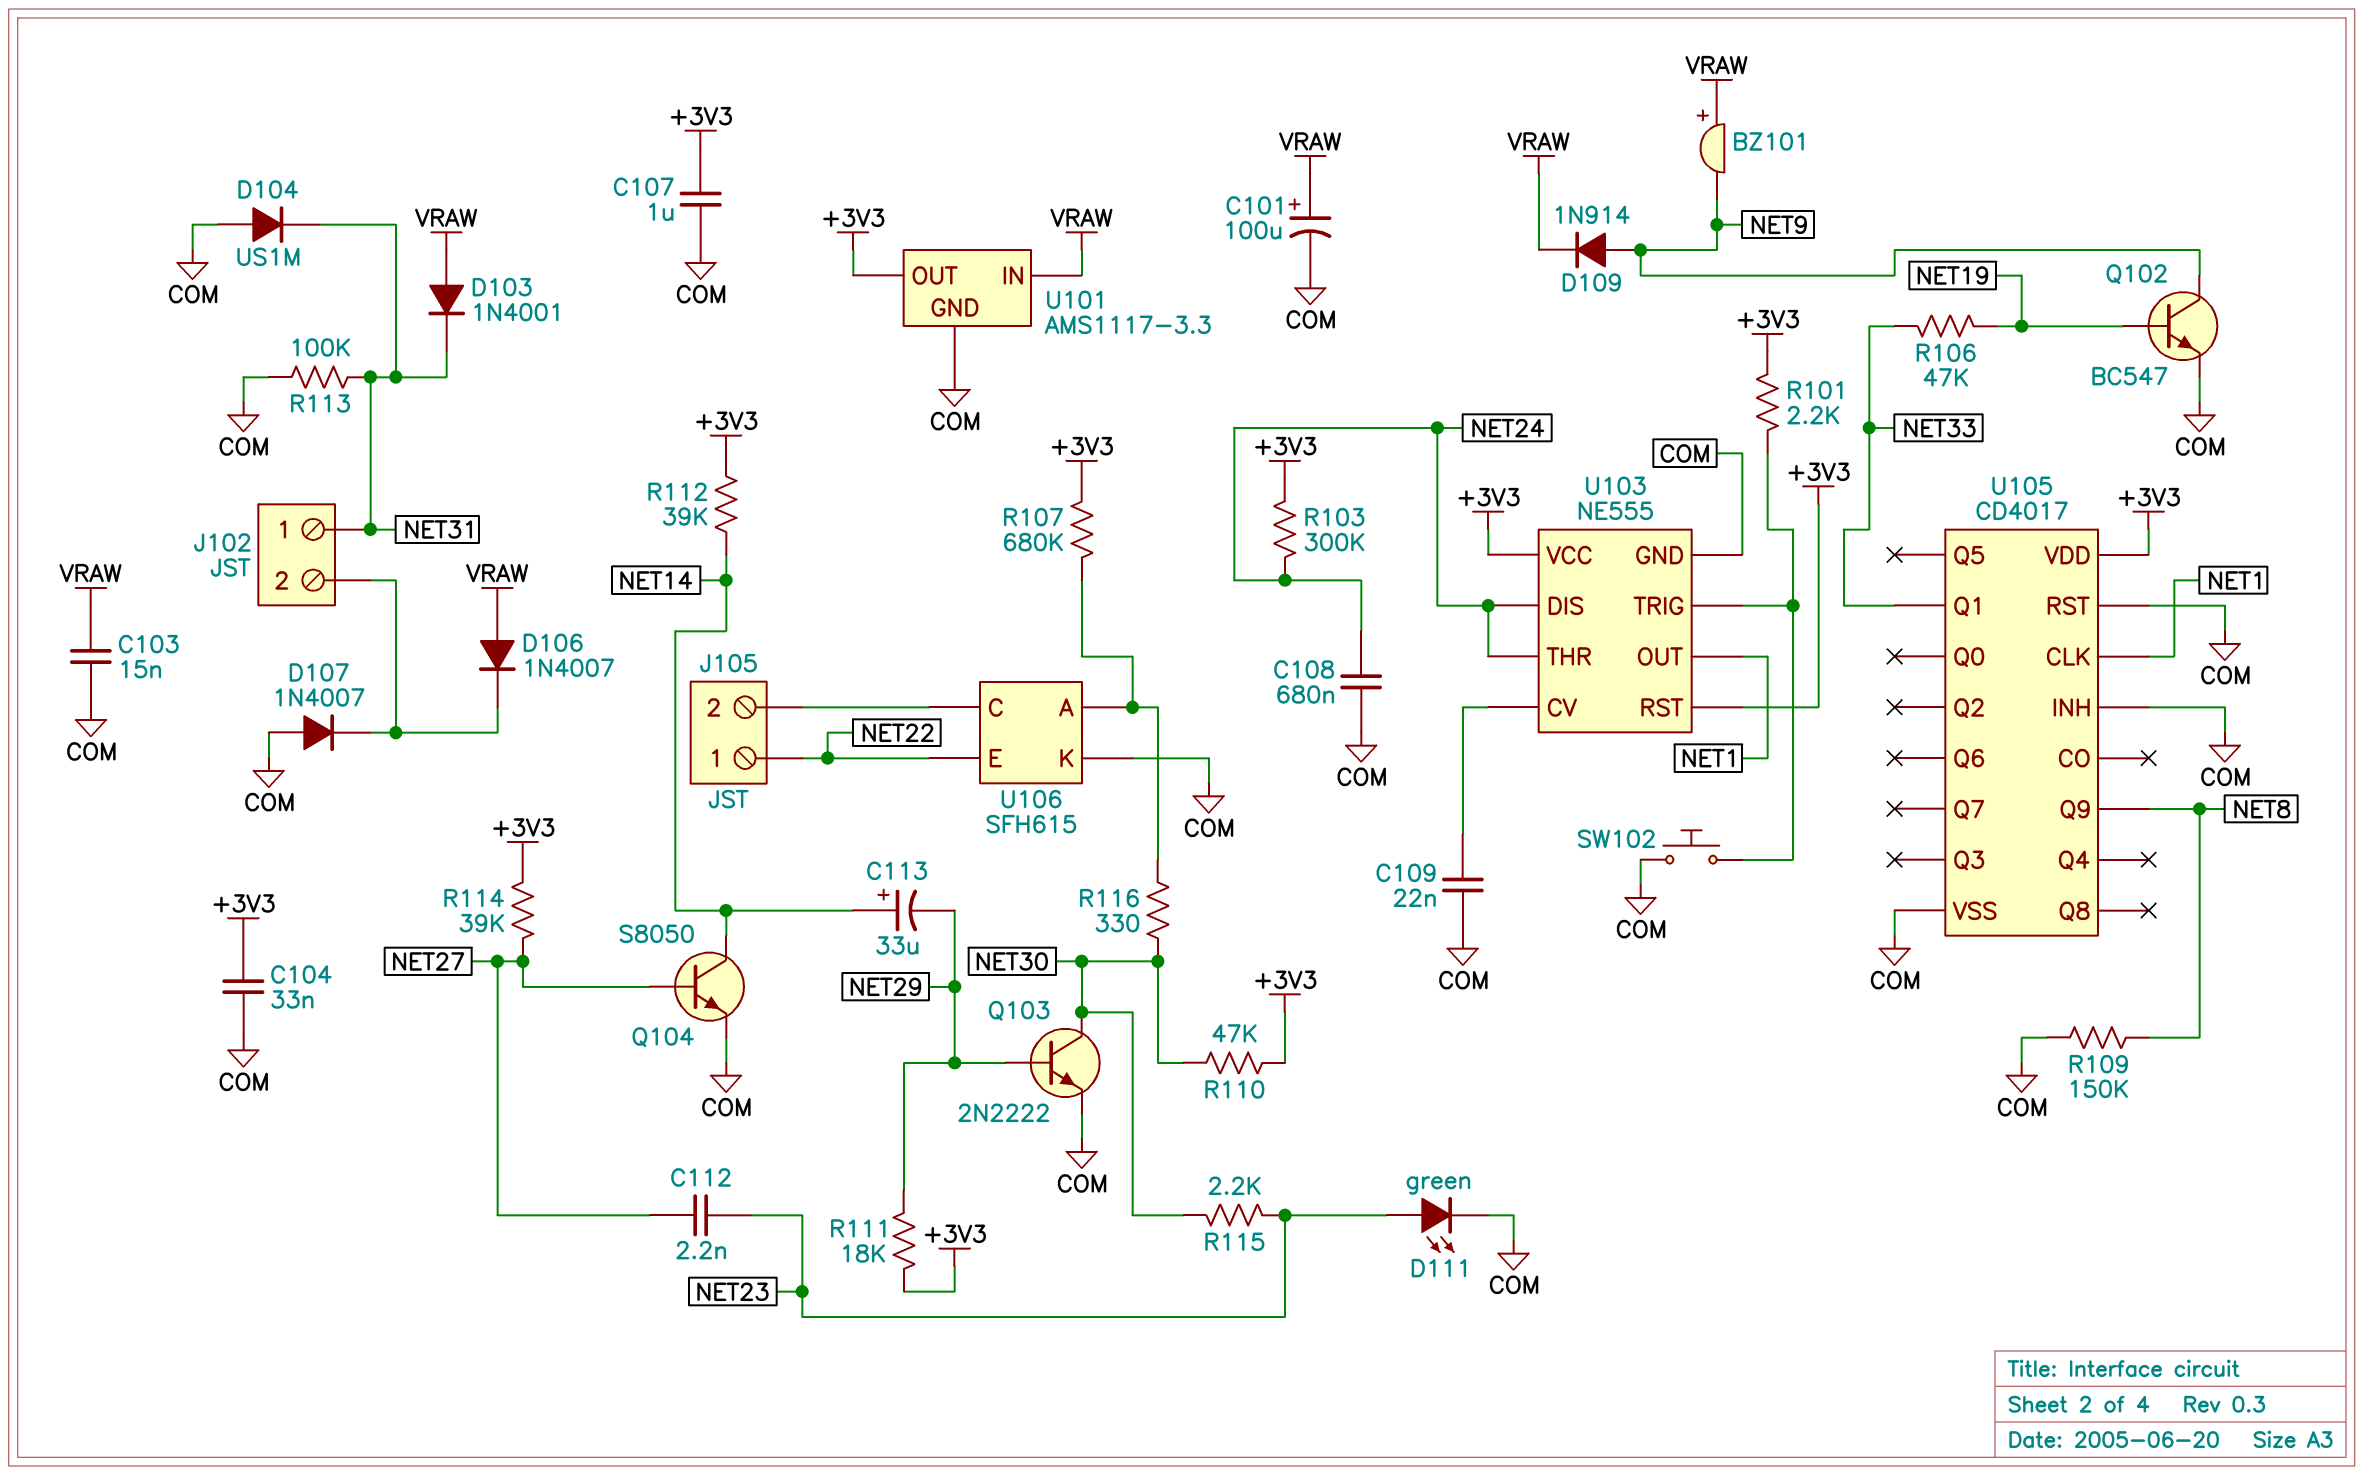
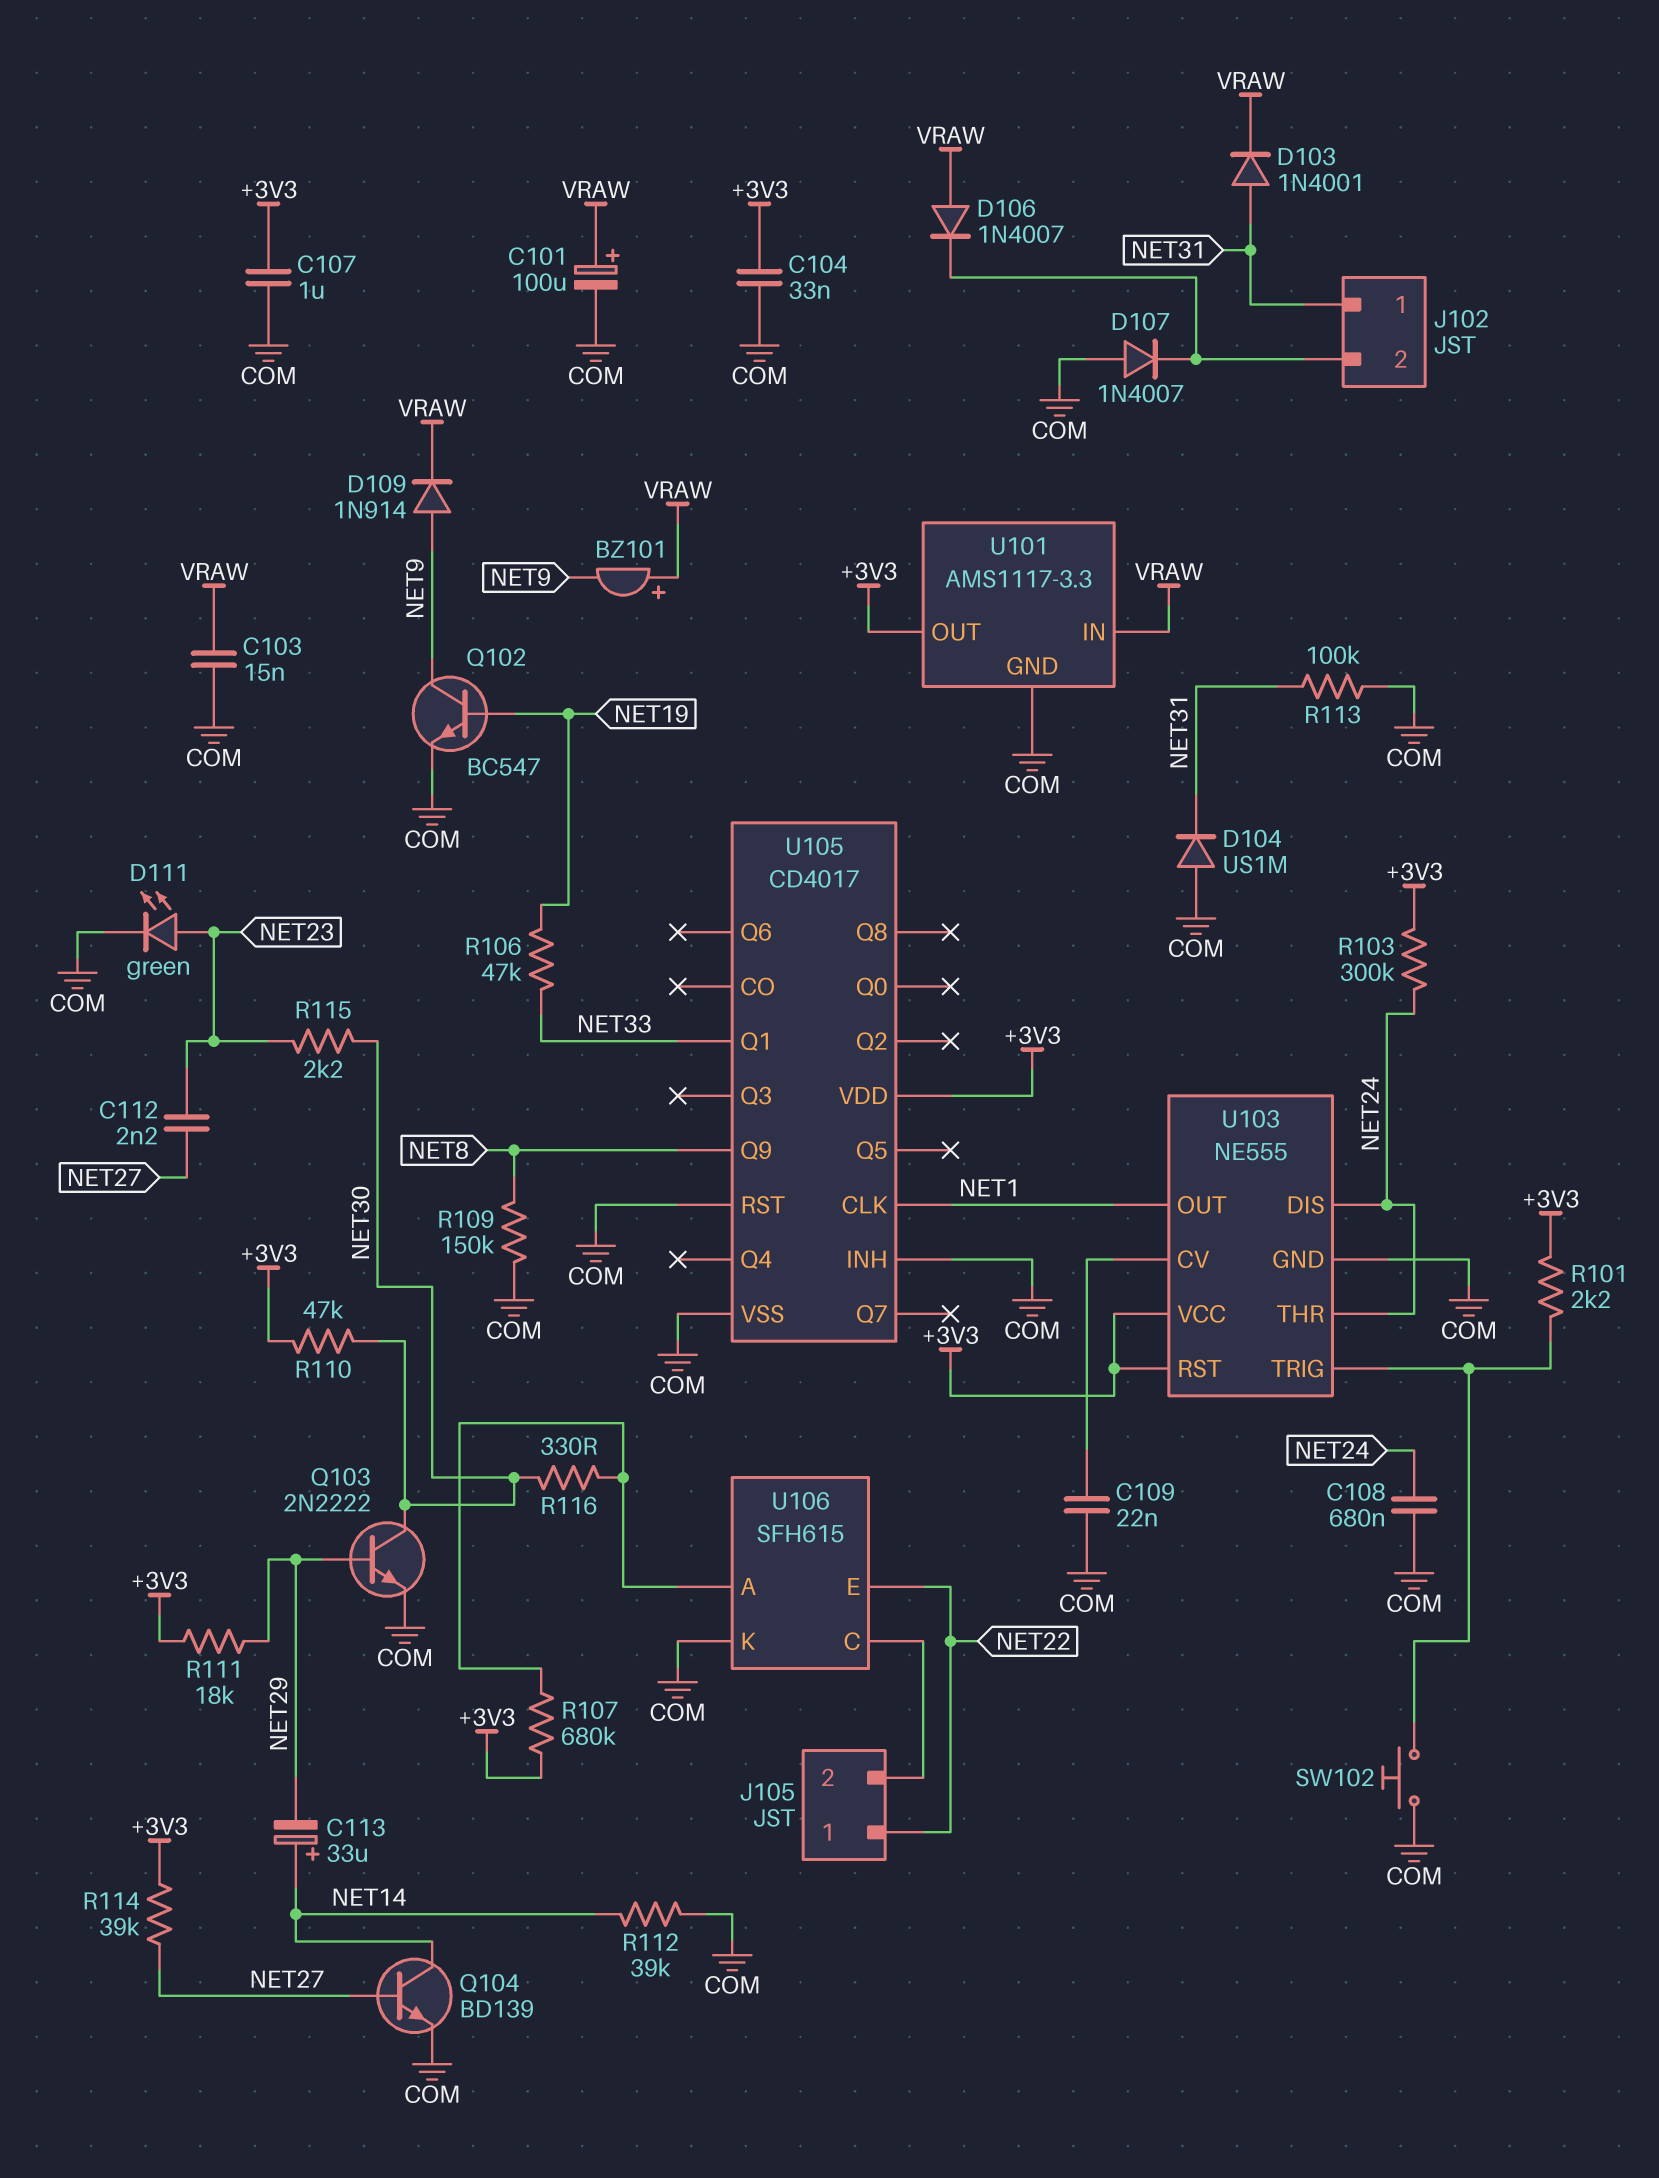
D103: diode 1N4001 (A VRAW, K NET31) -> diode 1N4001 (A NET31, K VRAW)
Q104: NPN S8050 (B NET27, C NET14, E COM) -> NPN BD139 (B NET27, C NET14, E COM)
R112: 39k (+3V3, NET14) -> 39k (COM, NET14)

